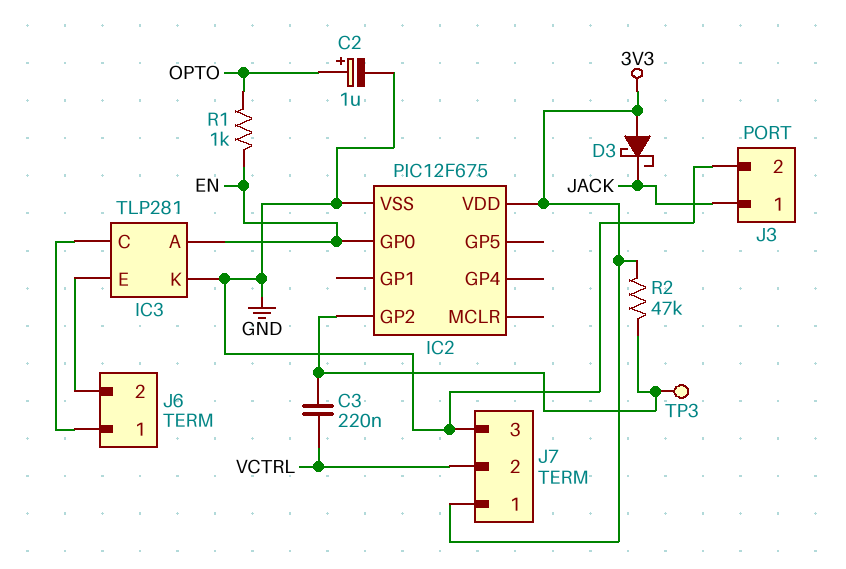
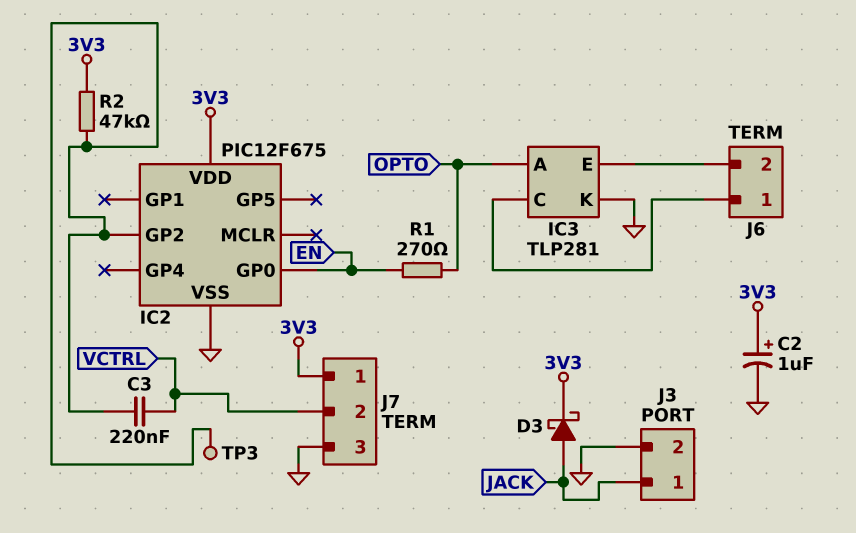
C2: 1uF (plus OPTO, minus GND) -> 1uF (plus 3V3, minus GND)
D3: schottky (A 3V3, K JACK) -> schottky (A JACK, K 3V3)
IC3 pin A: EN -> OPTO
R1: 1k (EN, OPTO) -> 270 (EN, OPTO)

